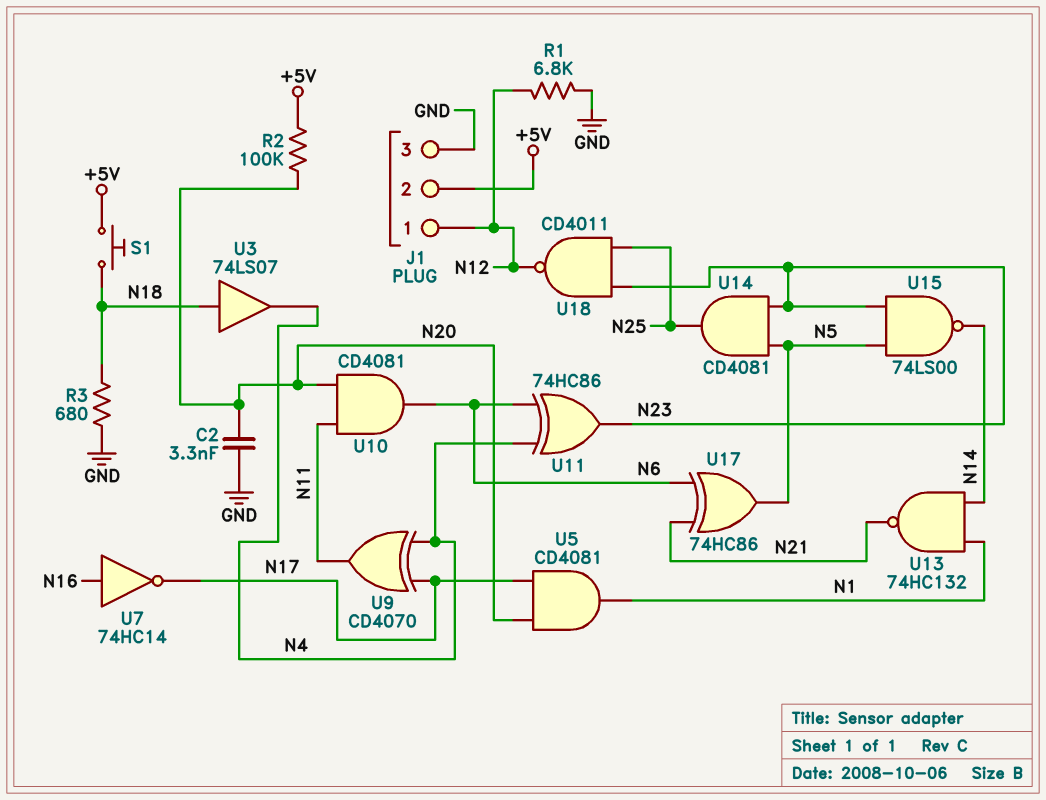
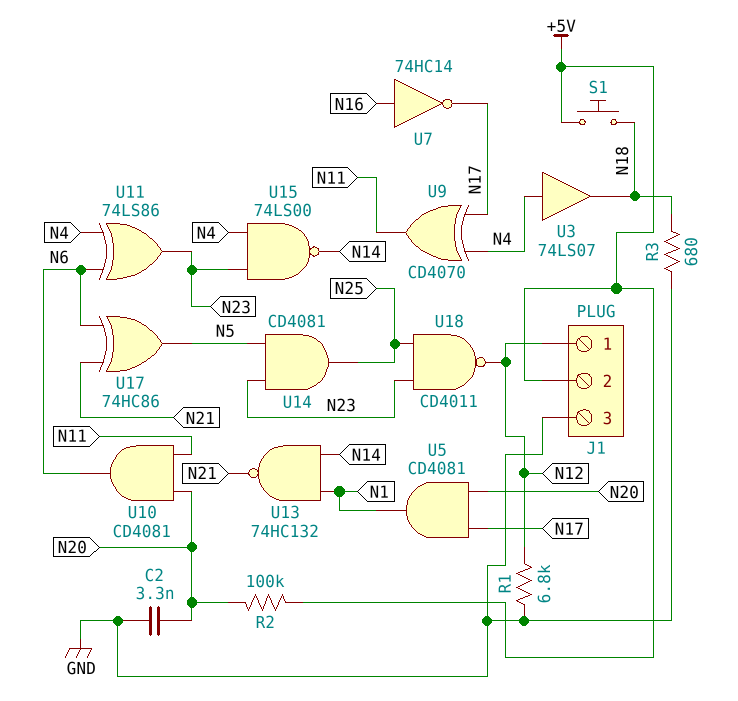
U3: buffer 74LS07 (in N18, out N4) -> buffer 74LS07 (in N4, out N18)
U11: XOR 74HC86 (in N4, in N6, out N23) -> XOR 74LS86 (in N4, in N6, out N23)
U15: NAND 74LS00 (in N5, in N23, out N14) -> NAND 74LS00 (in N4, in N23, out N14)

